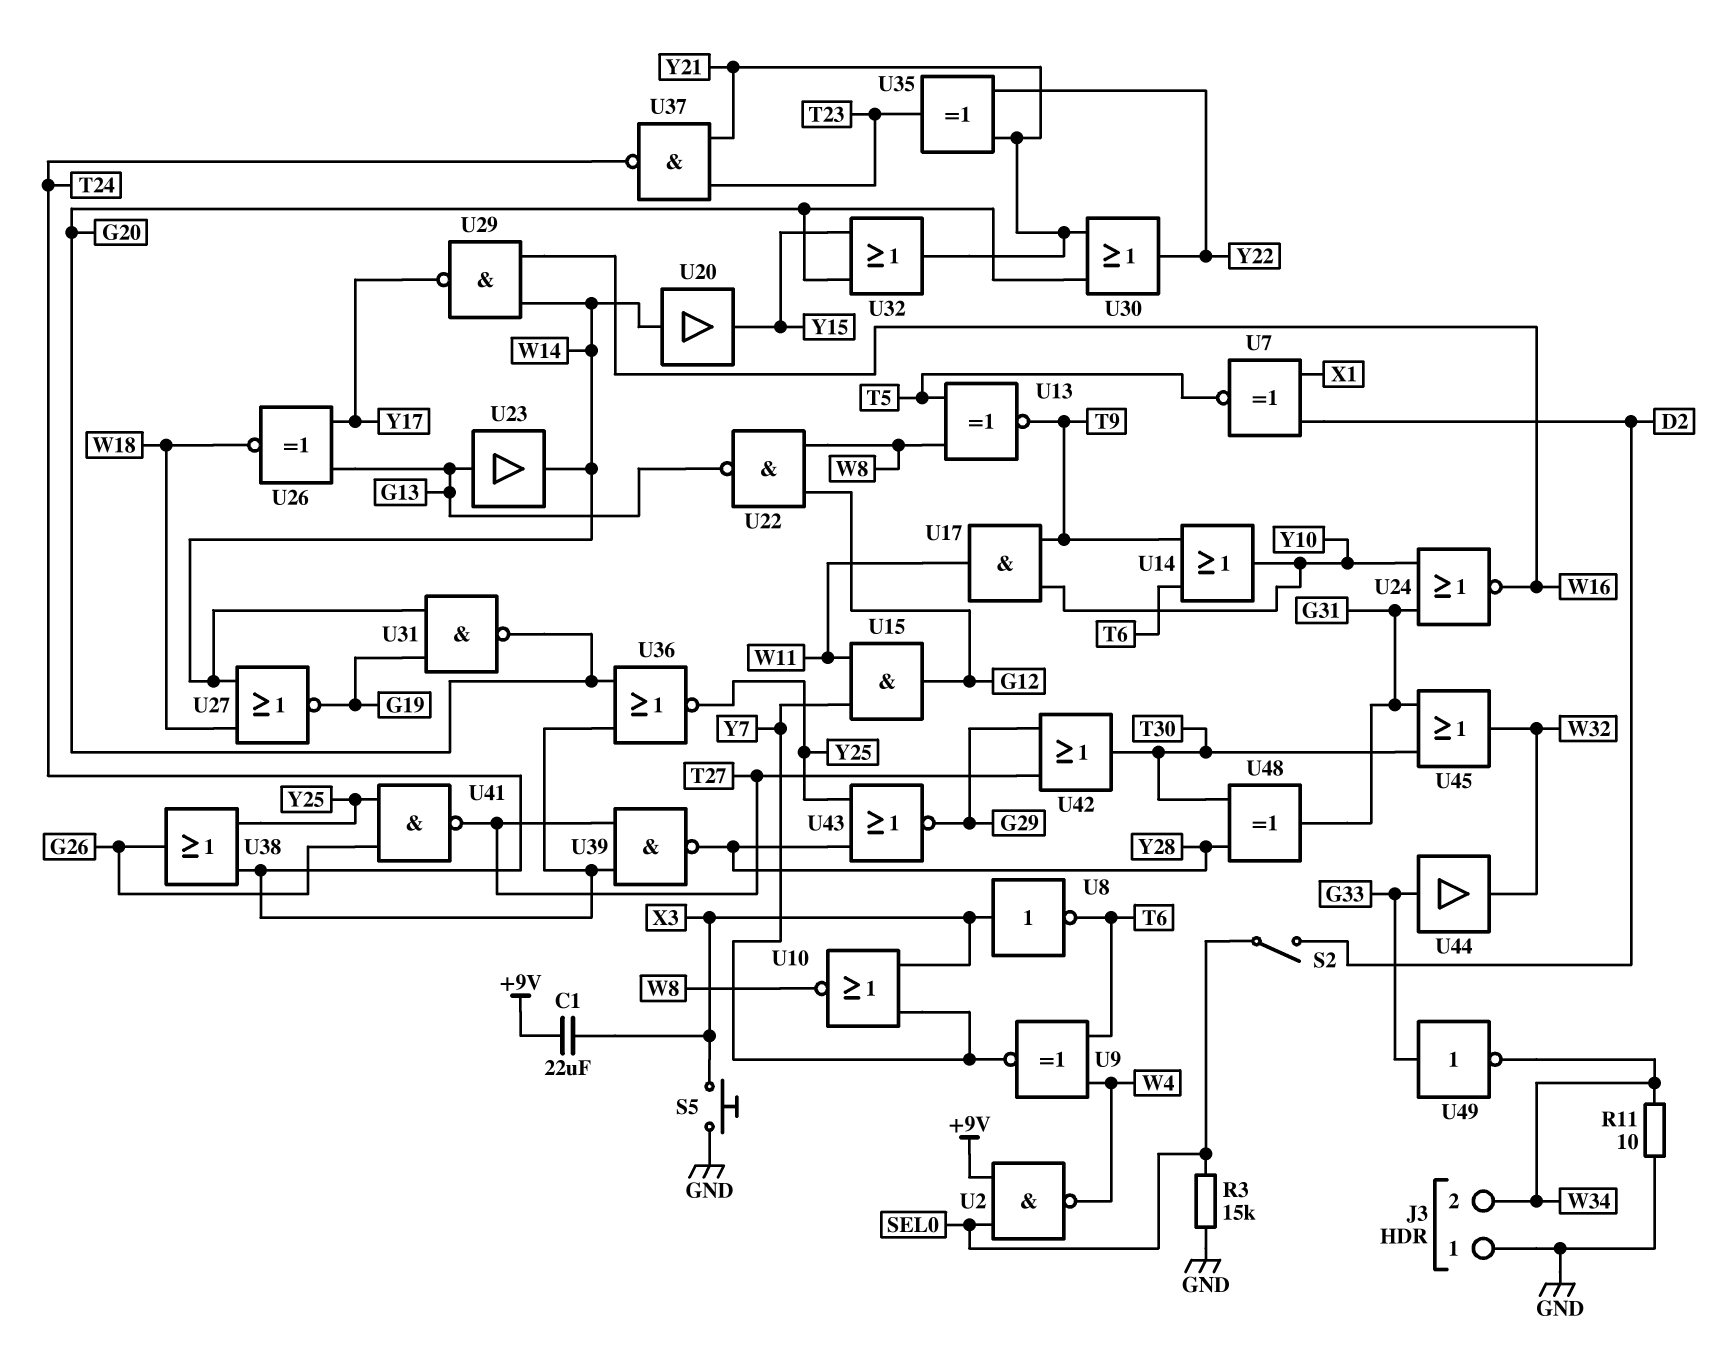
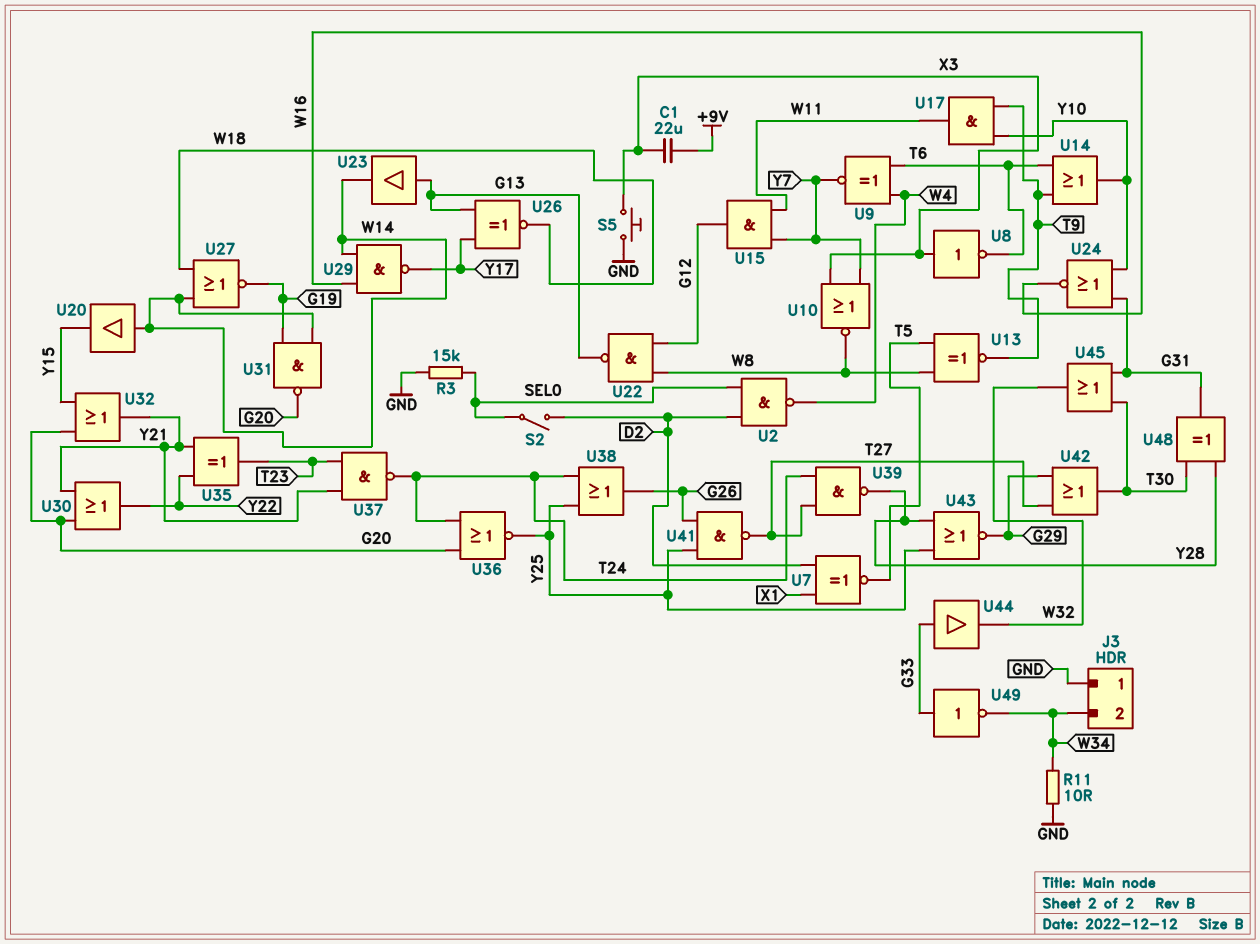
U2: NAND (in +9V, in SEL0, out W4) -> NAND (in D2, in SEL0, out W4)

